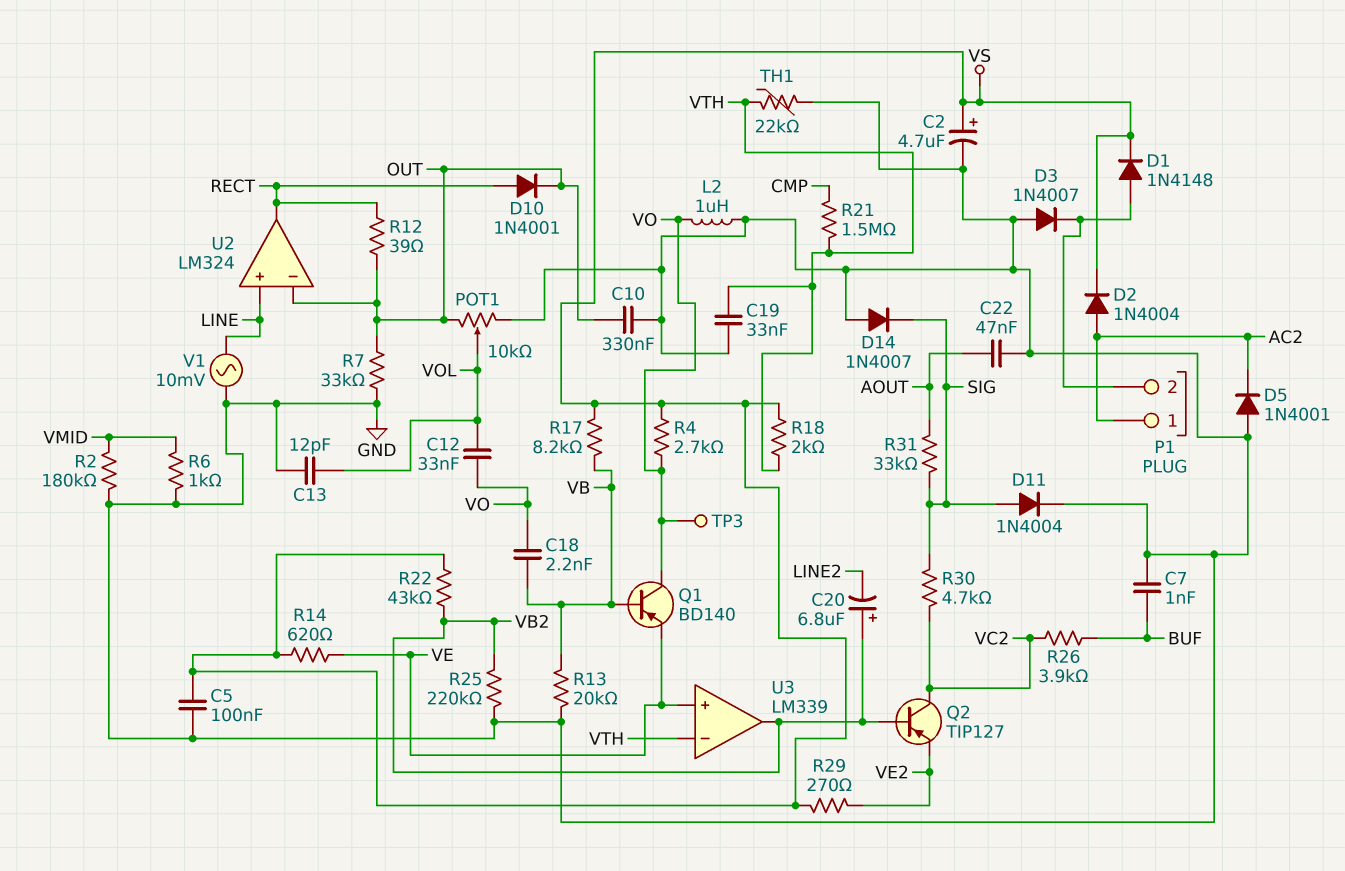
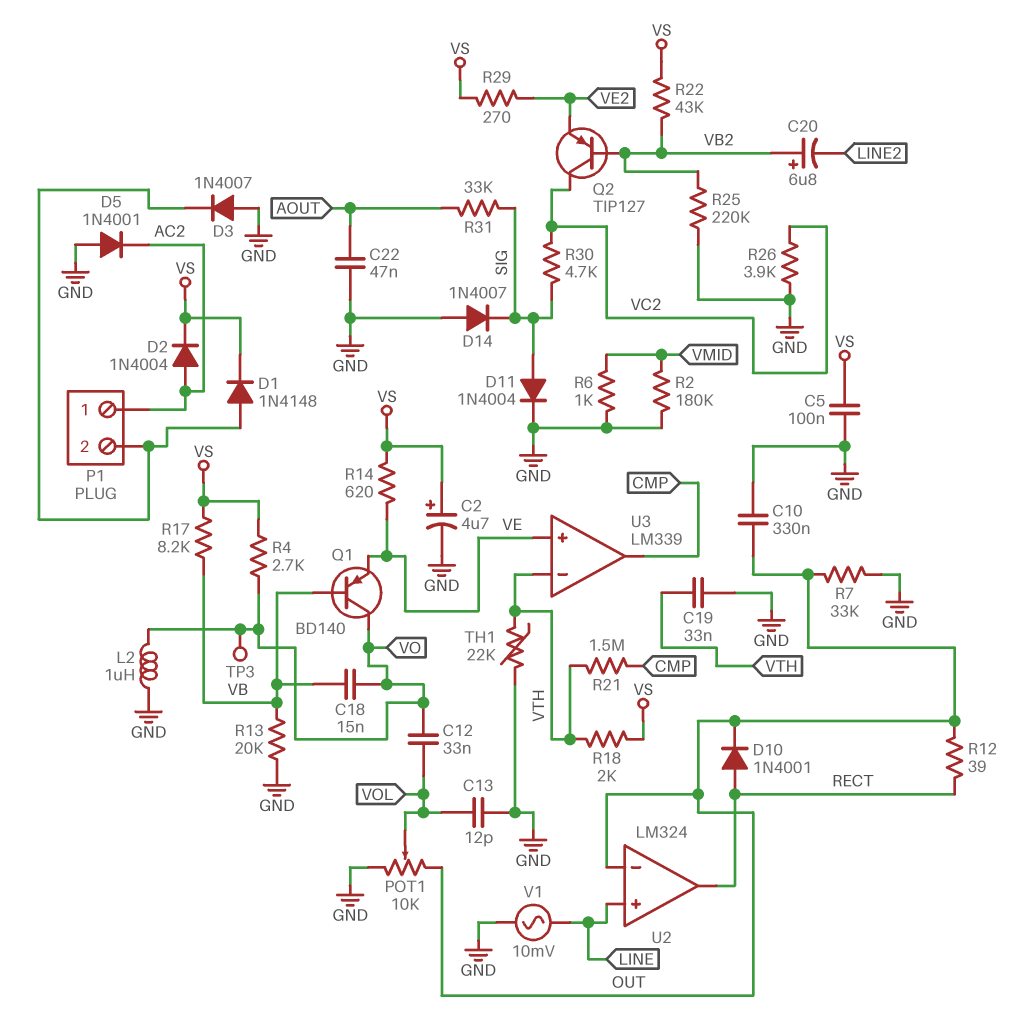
C7: 1nF (BUF, GND) -> none
C18: 2.2nF (VB, VO) -> 15nF (VB, VO)
R26: 3.9k (BUF, VC2) -> 3.9k (GND, VC2)
U3 pin out: VB2 -> CMP

